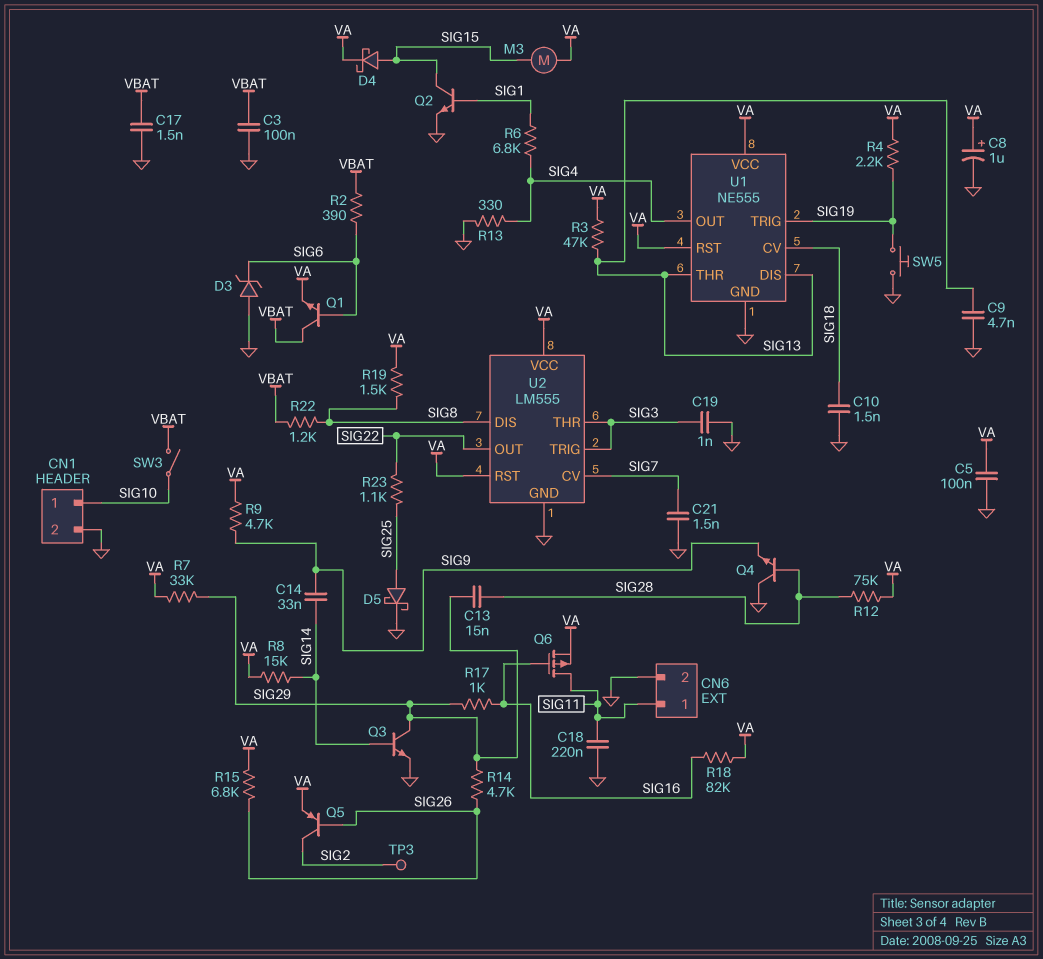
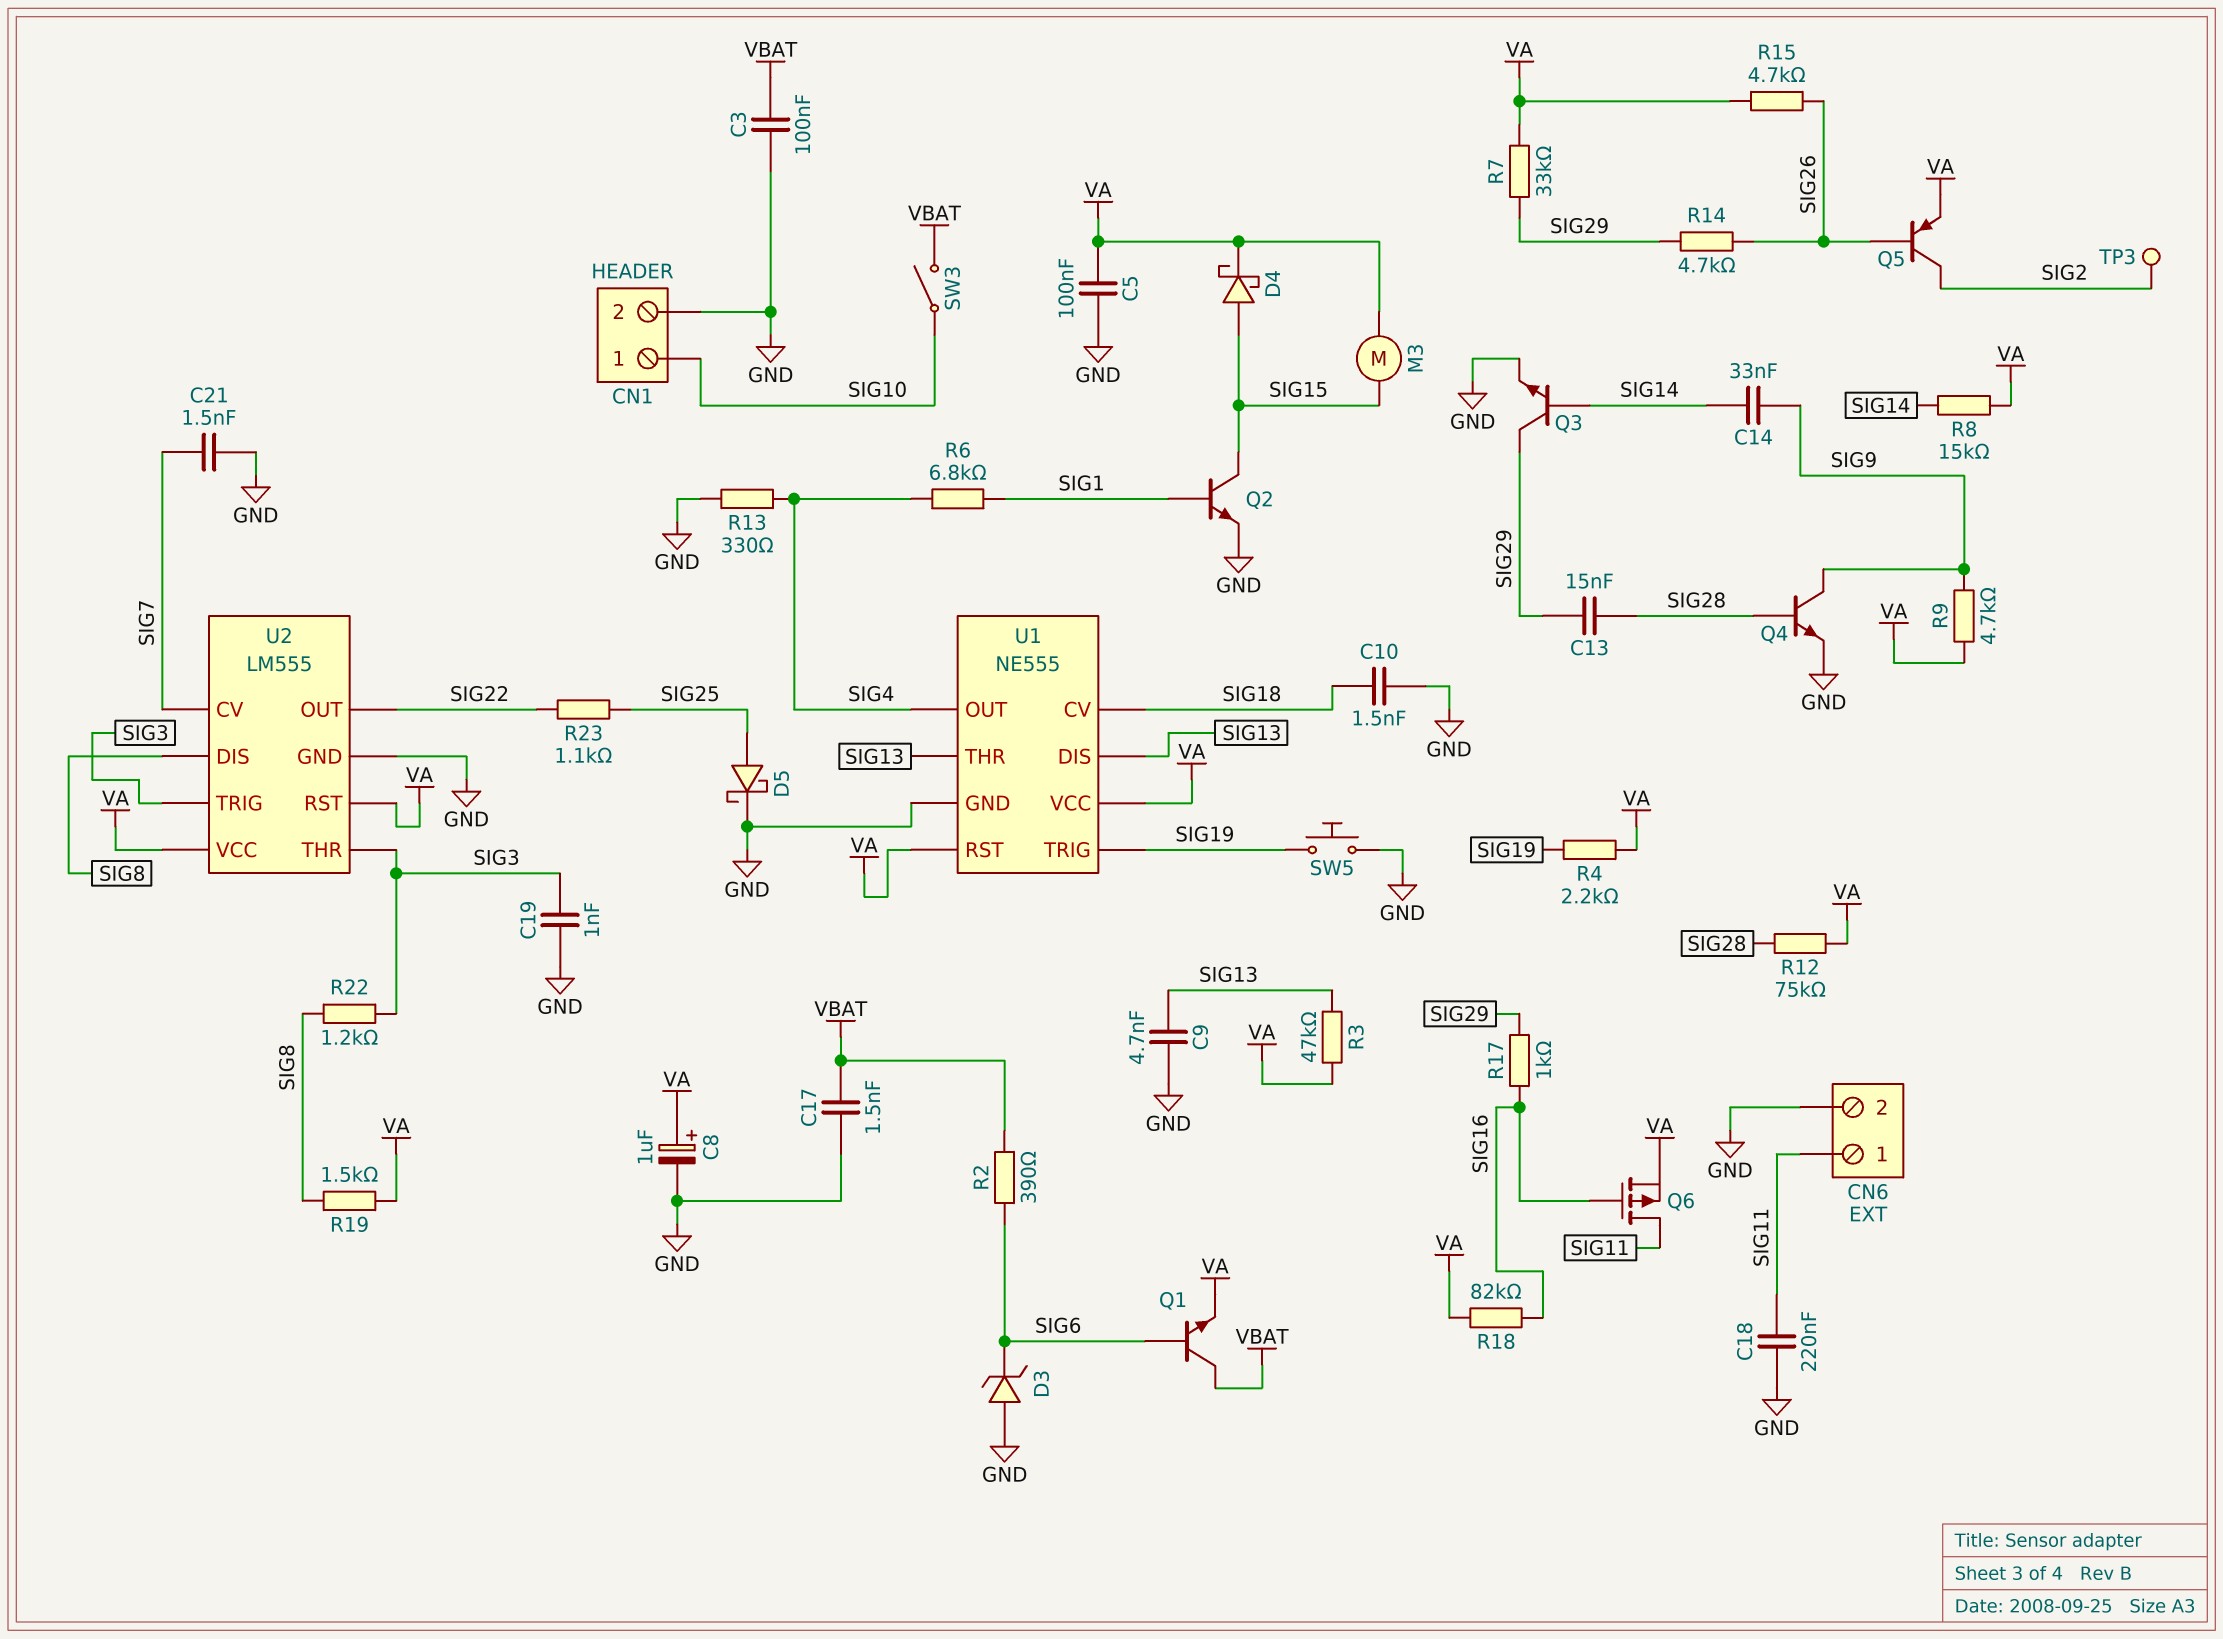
Q4: NPN (B SIG28, C GND, E SIG9) -> NPN (B SIG28, C SIG9, E GND)
R15: 6.8k (SIG26, VA) -> 4.7k (SIG26, VA)
R22: 1.2k (SIG8, VBAT) -> 1.2k (SIG3, SIG8)

